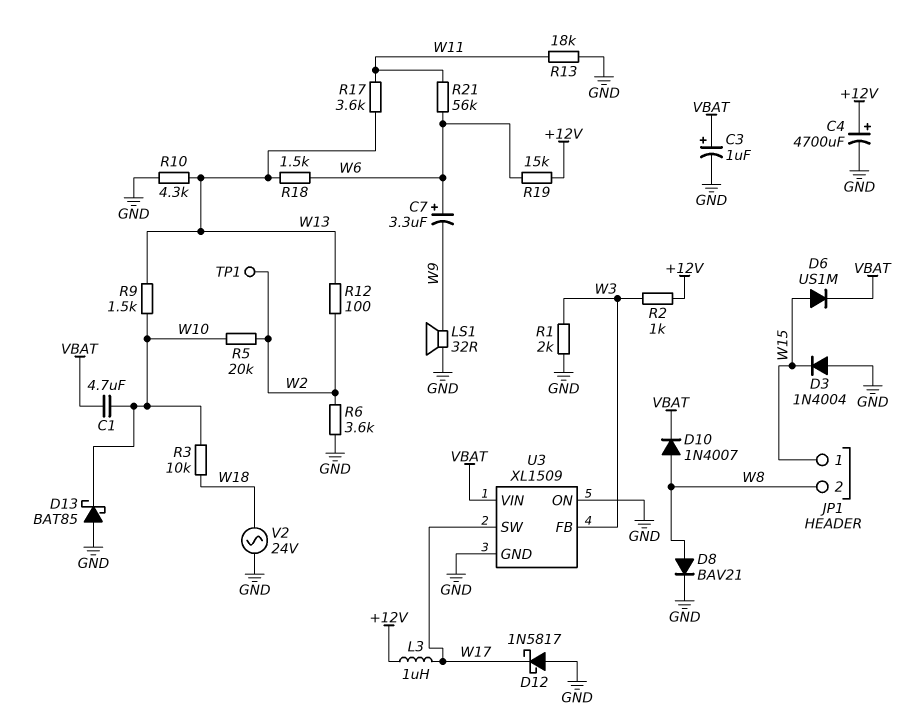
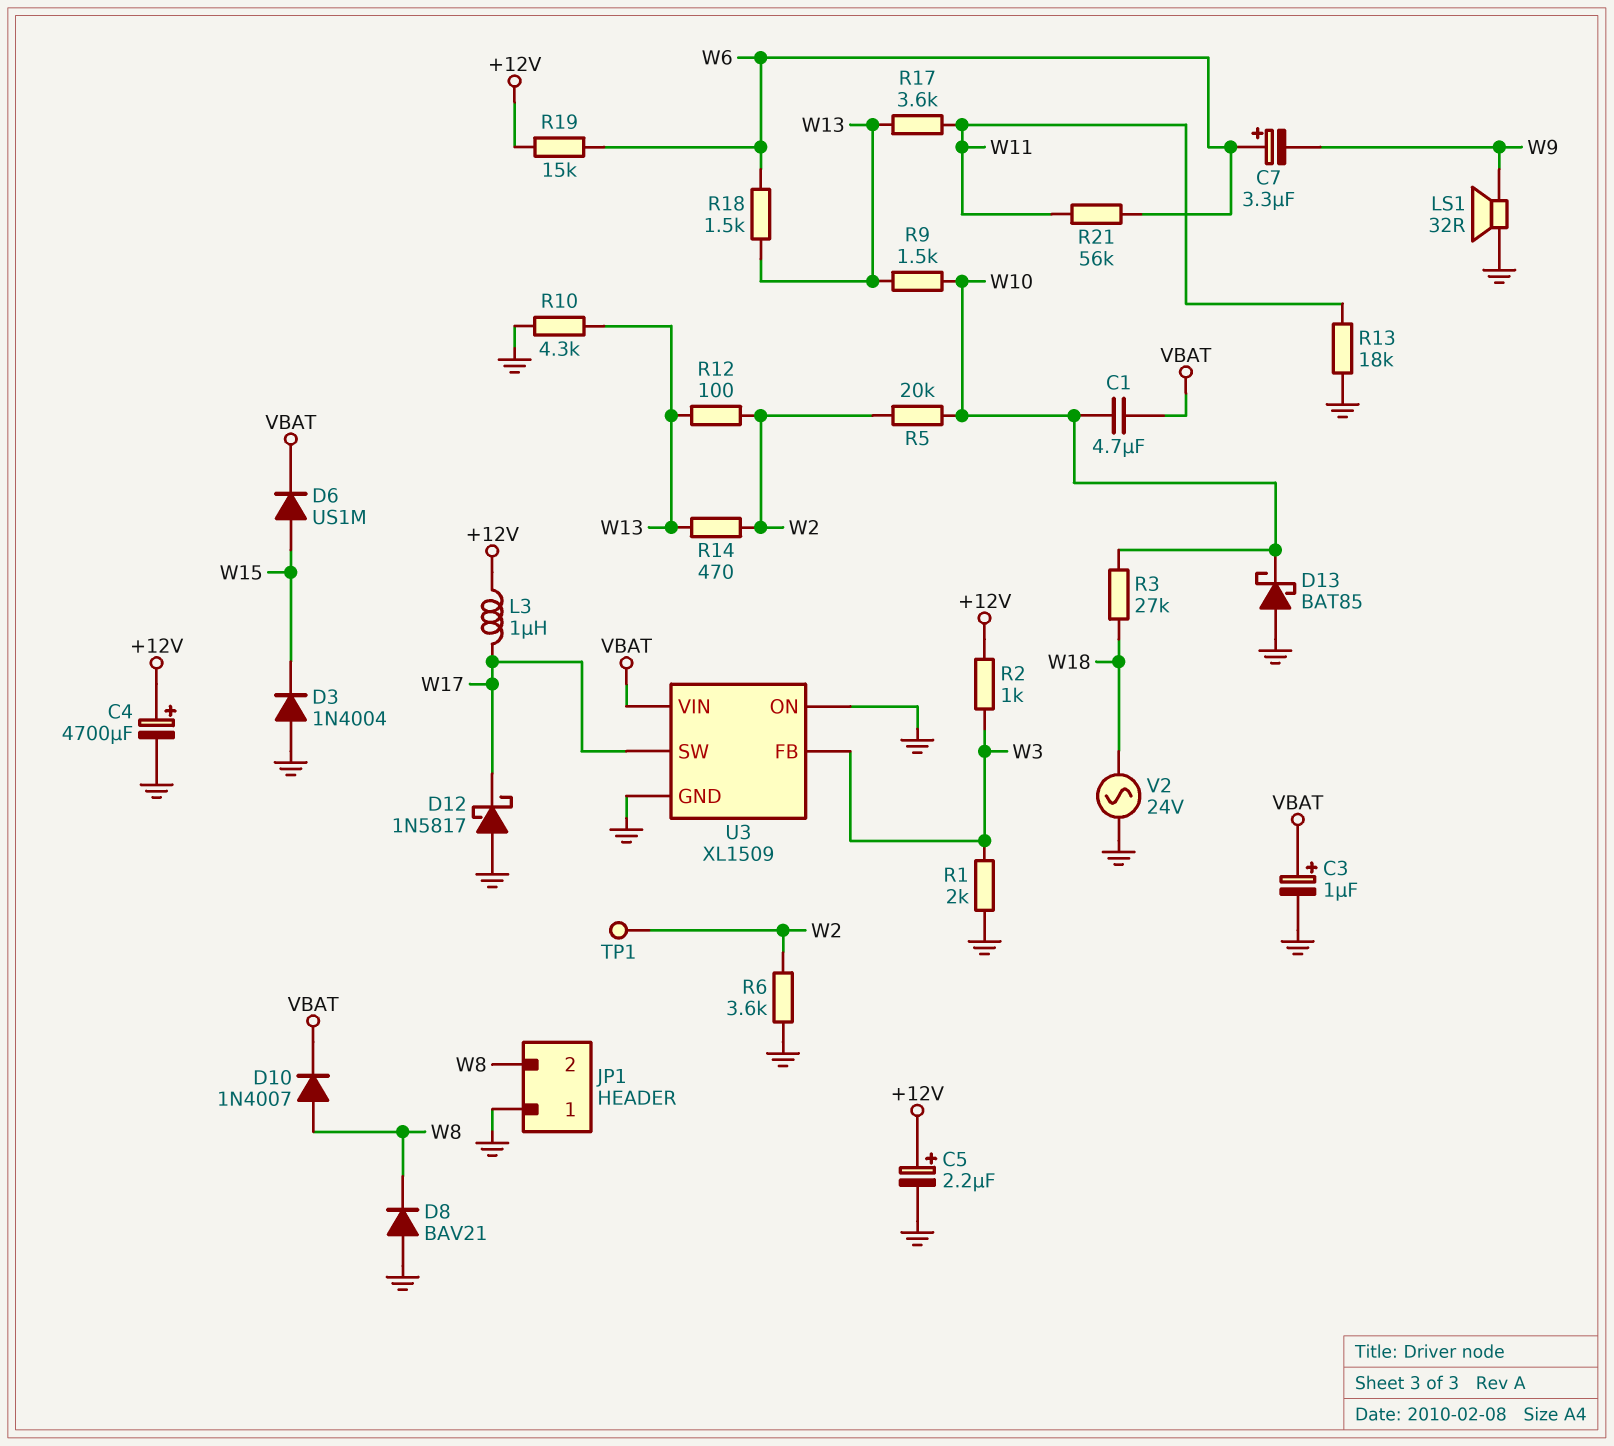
C5: none -> 2.2uF (plus +12V, minus GND)
D8: diode BAV21 (A W8, K GND) -> diode BAV21 (A GND, K W8)
JP1 pin 1: W15 -> GND
R3: 10k (W10, W18) -> 27k (W10, W18)
R14: none -> 470 (W2, W13)

